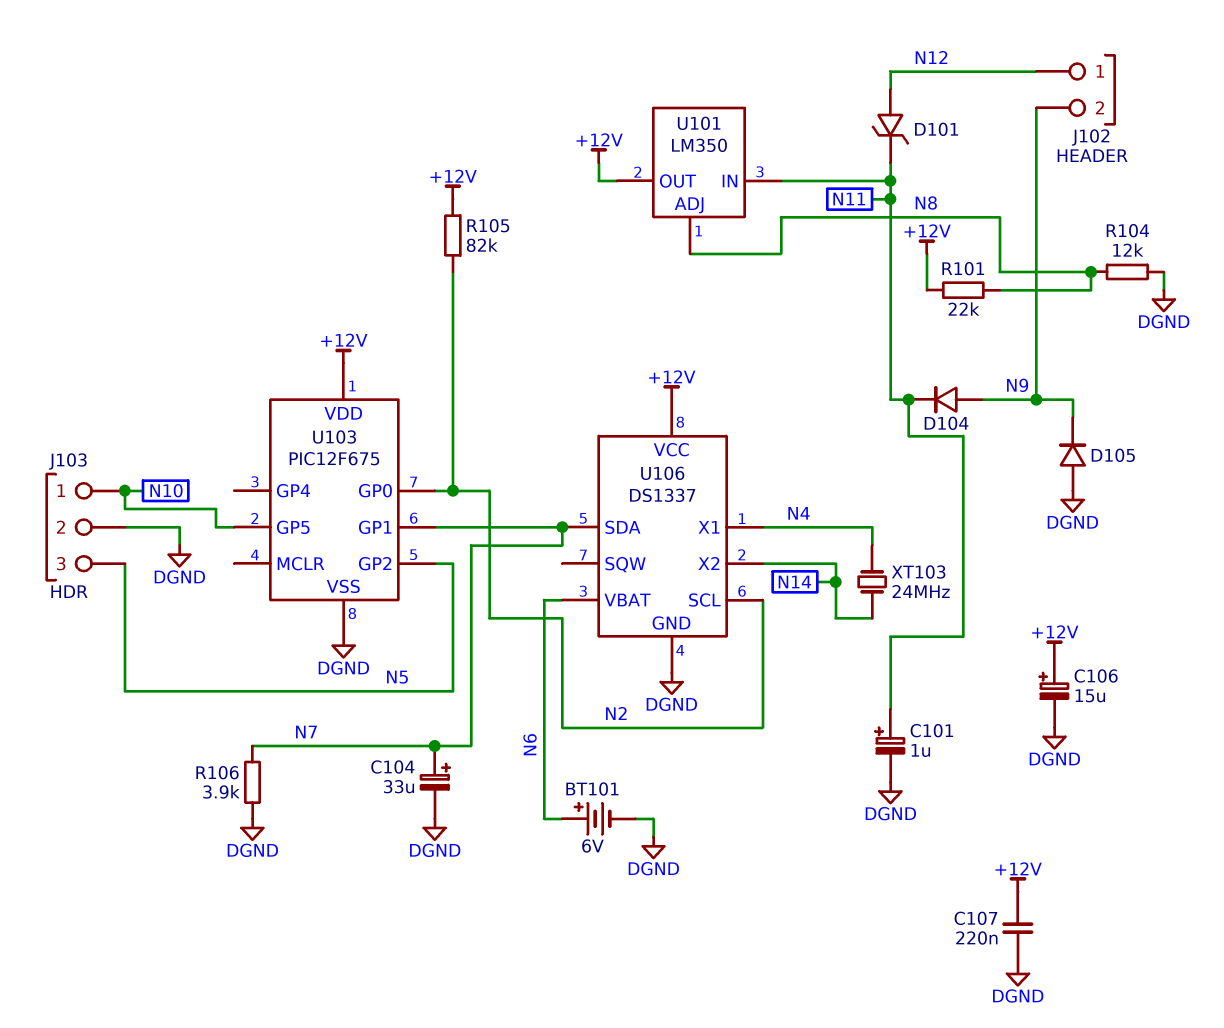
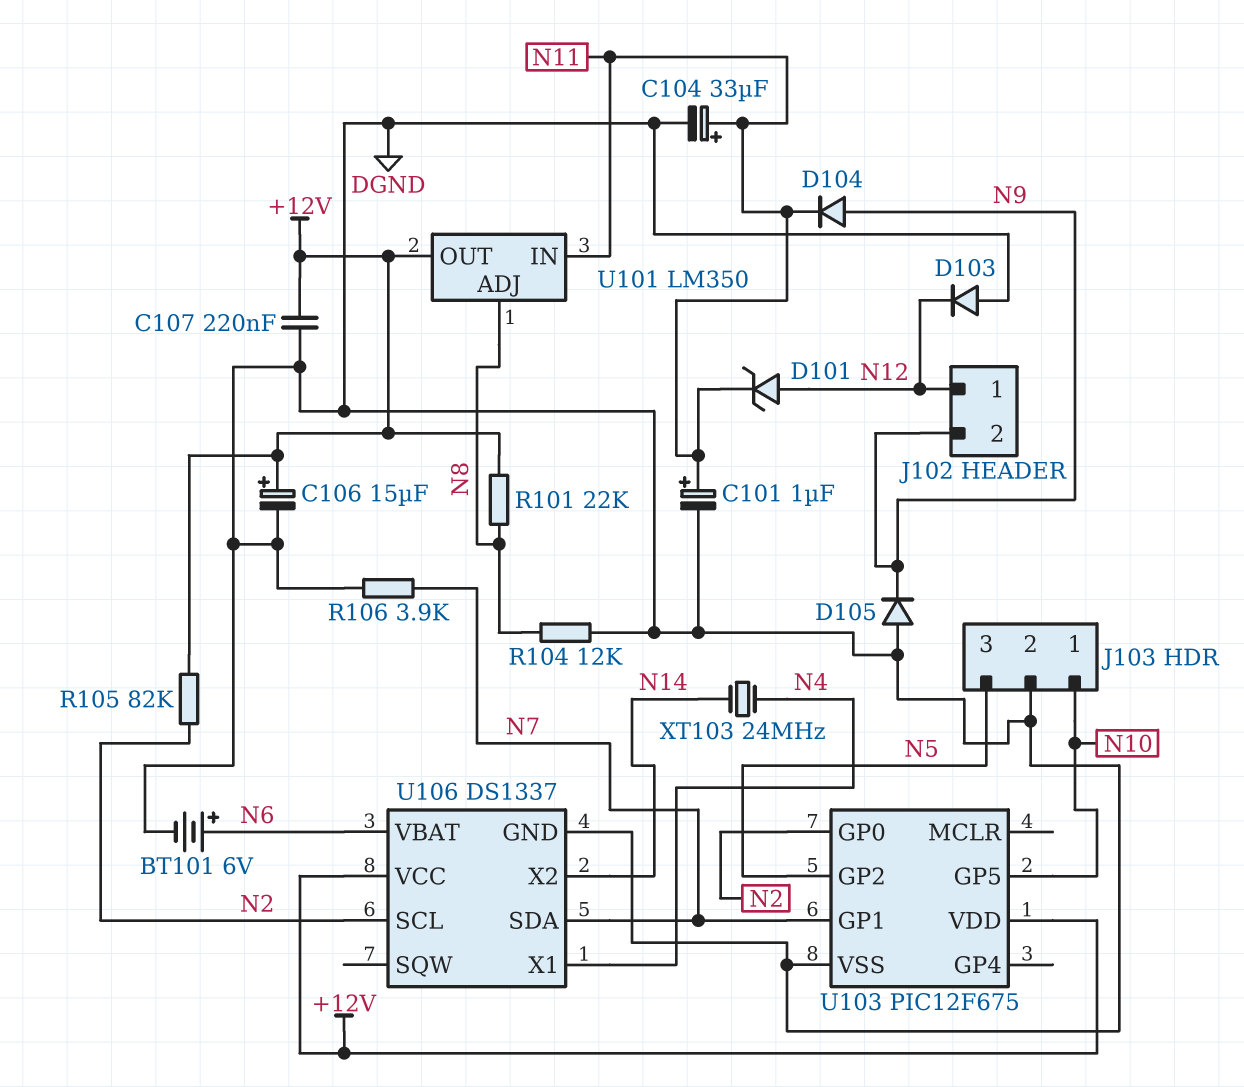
C104: 33uF (plus N7, minus DGND) -> 33uF (plus N11, minus DGND)
D103: none -> diode (A DGND, K N12)

